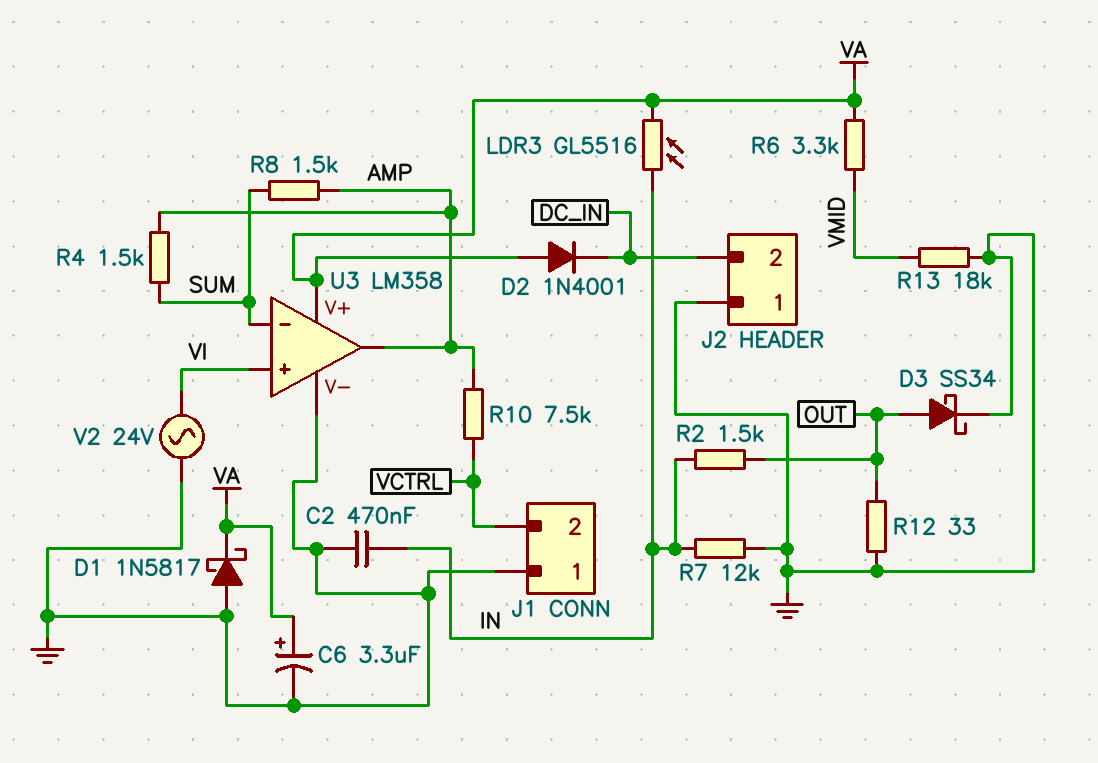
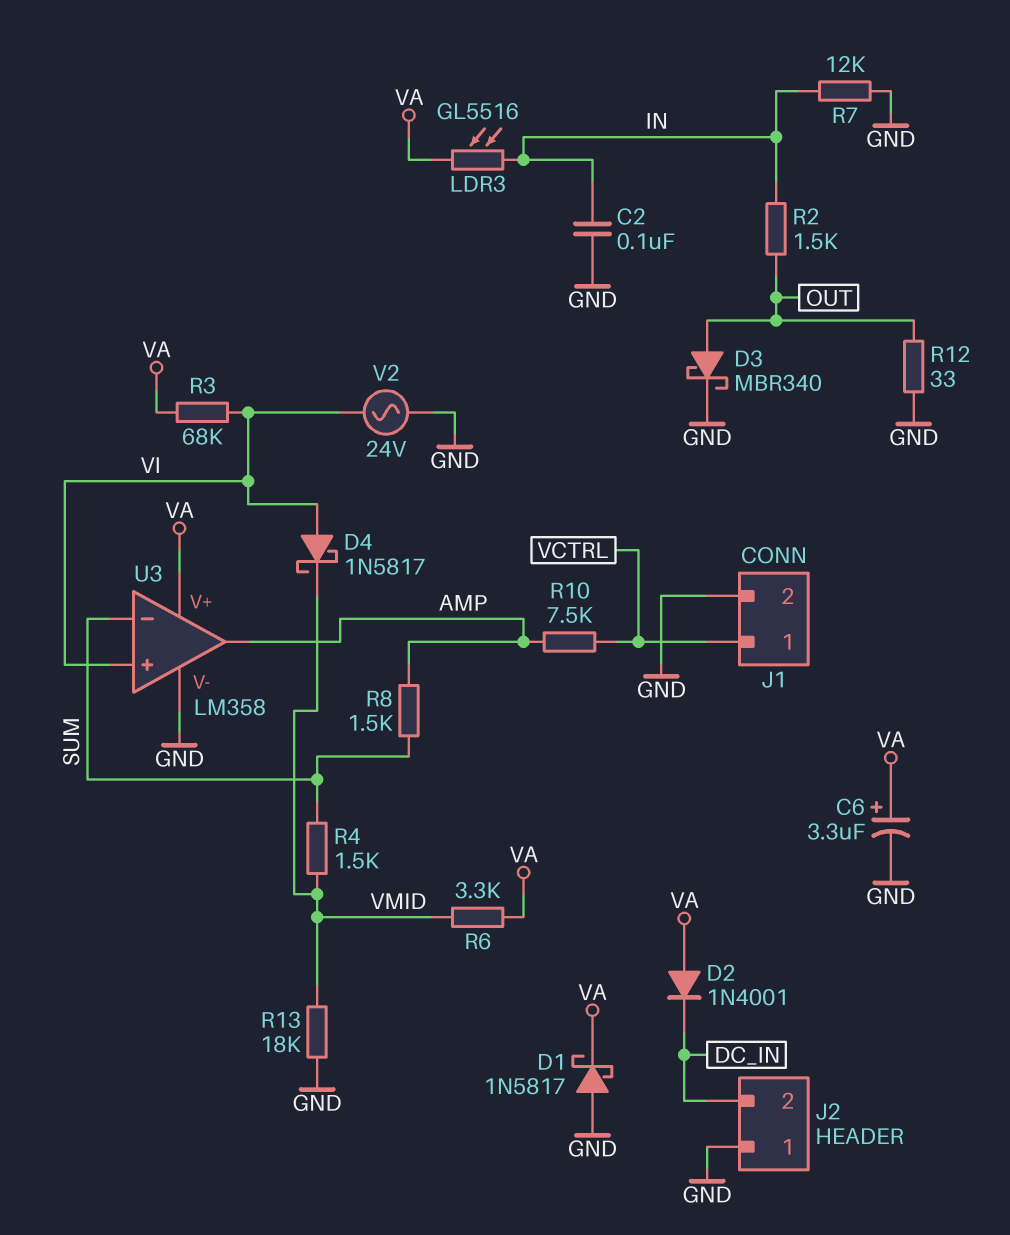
C2: 470nF (GND, IN) -> 100nF (GND, IN)
D3: schottky SS34 (A OUT, K GND) -> schottky MBR340 (A OUT, K GND)
D4: none -> schottky 1N5817 (A VI, K VMID)
J1 pin 1: GND -> VCTRL
J1 pin 2: VCTRL -> GND
R3: none -> 68k (VA, VI)
R4: 1.5k (AMP, SUM) -> 1.5k (SUM, VMID)

